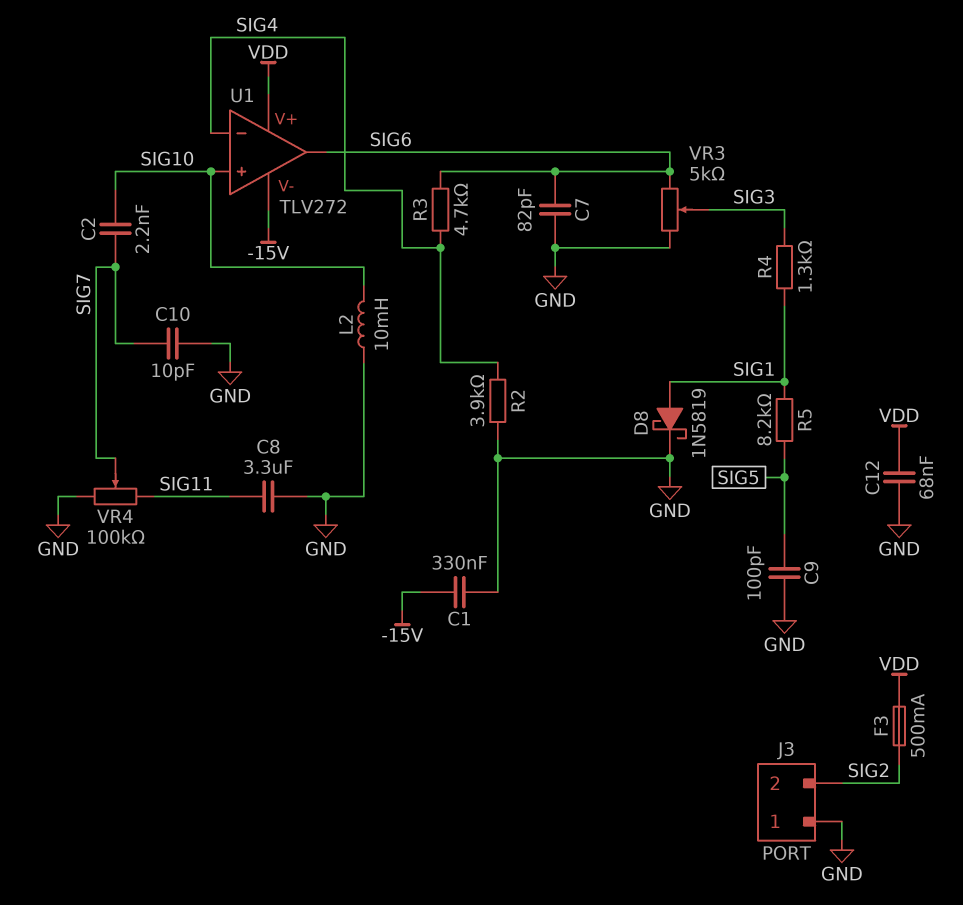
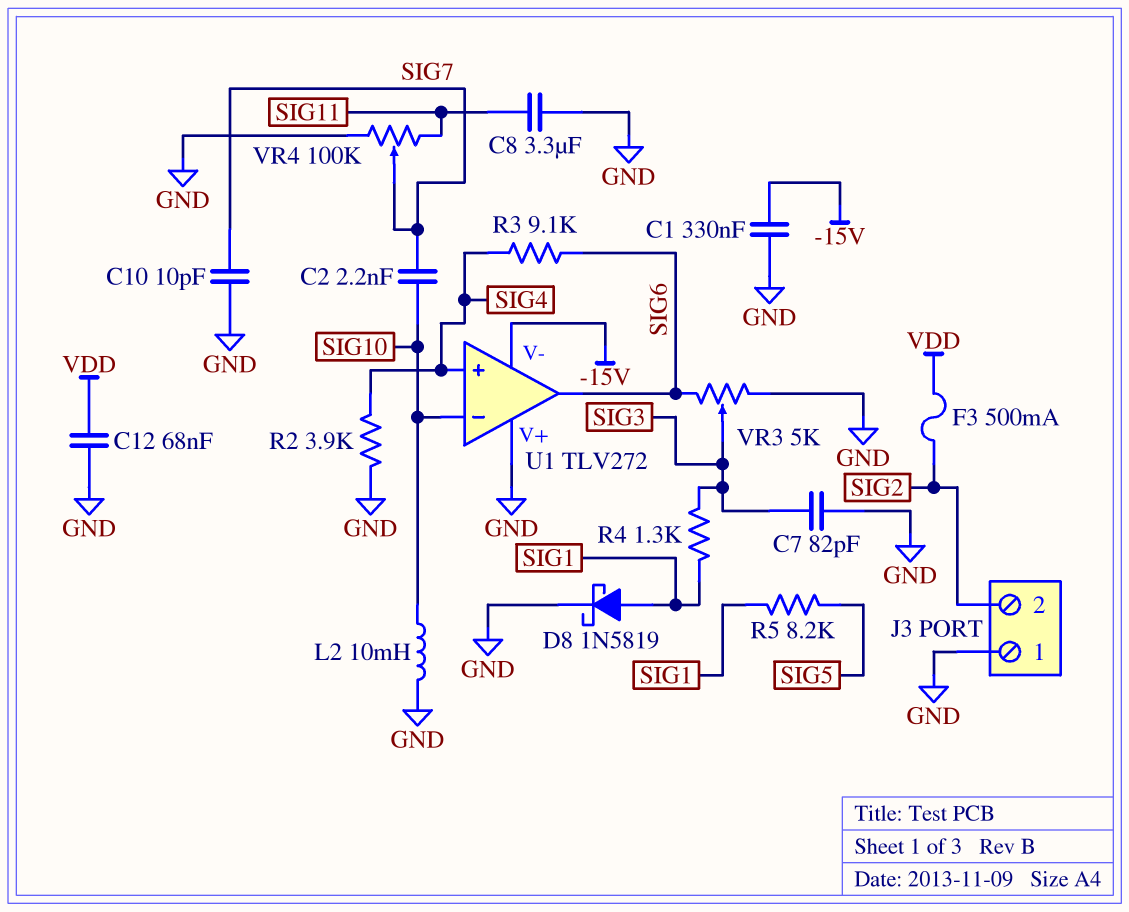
C7: 82pF (GND, SIG6) -> 82pF (GND, SIG3)
C9: 100pF (GND, SIG5) -> none
R3: 4.7k (SIG4, SIG6) -> 9.1k (SIG4, SIG6)
U1 pin V+: VDD -> GND
U1 pin in+: SIG10 -> SIG4
U1 pin in-: SIG4 -> SIG10

